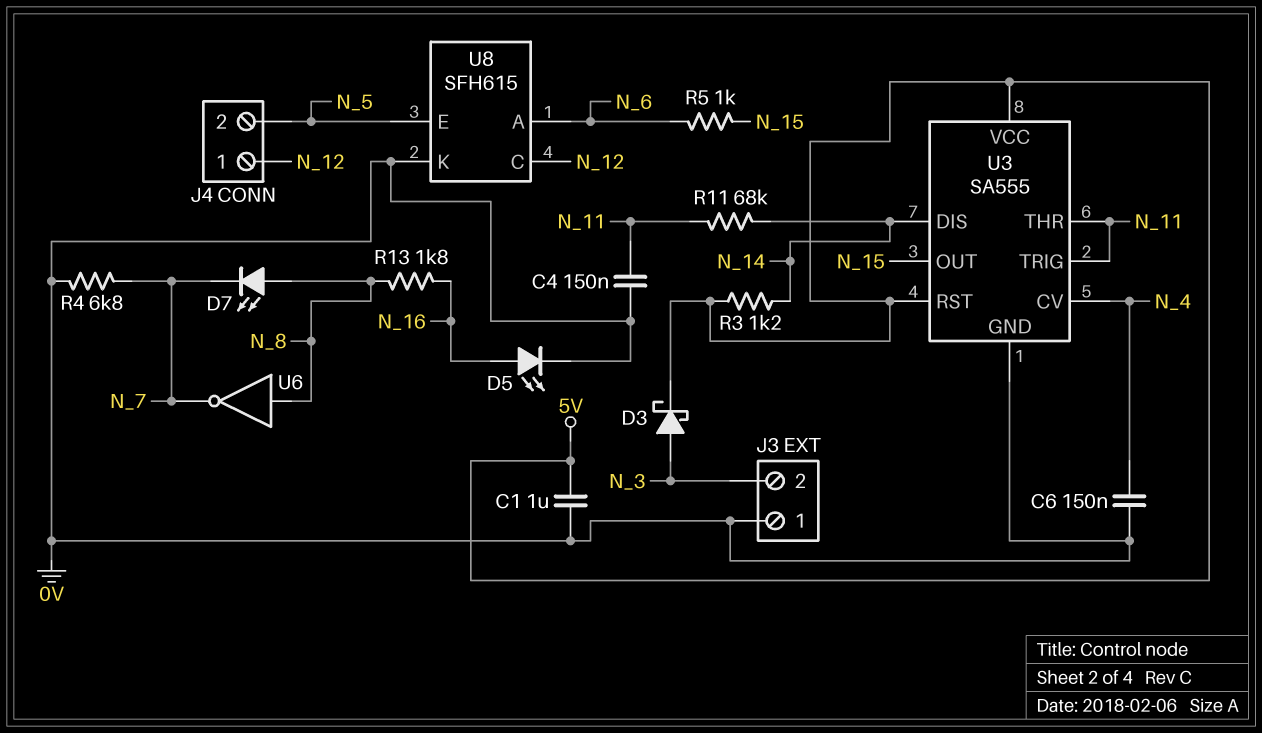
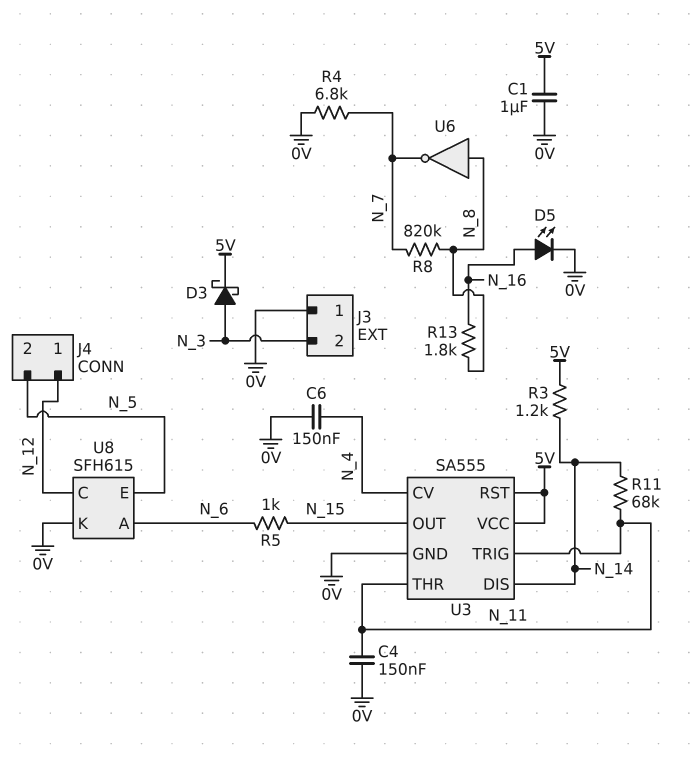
D7: LED (A N_8, K N_7) -> none
R8: none -> 820k (N_7, N_8)

